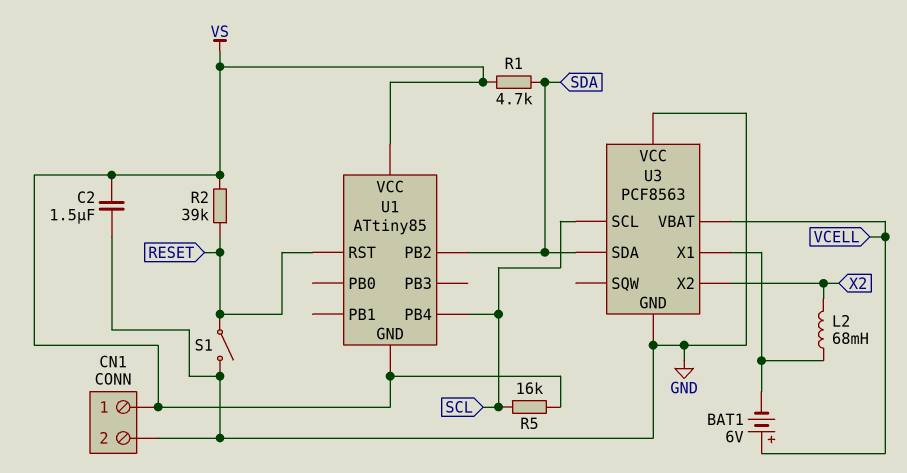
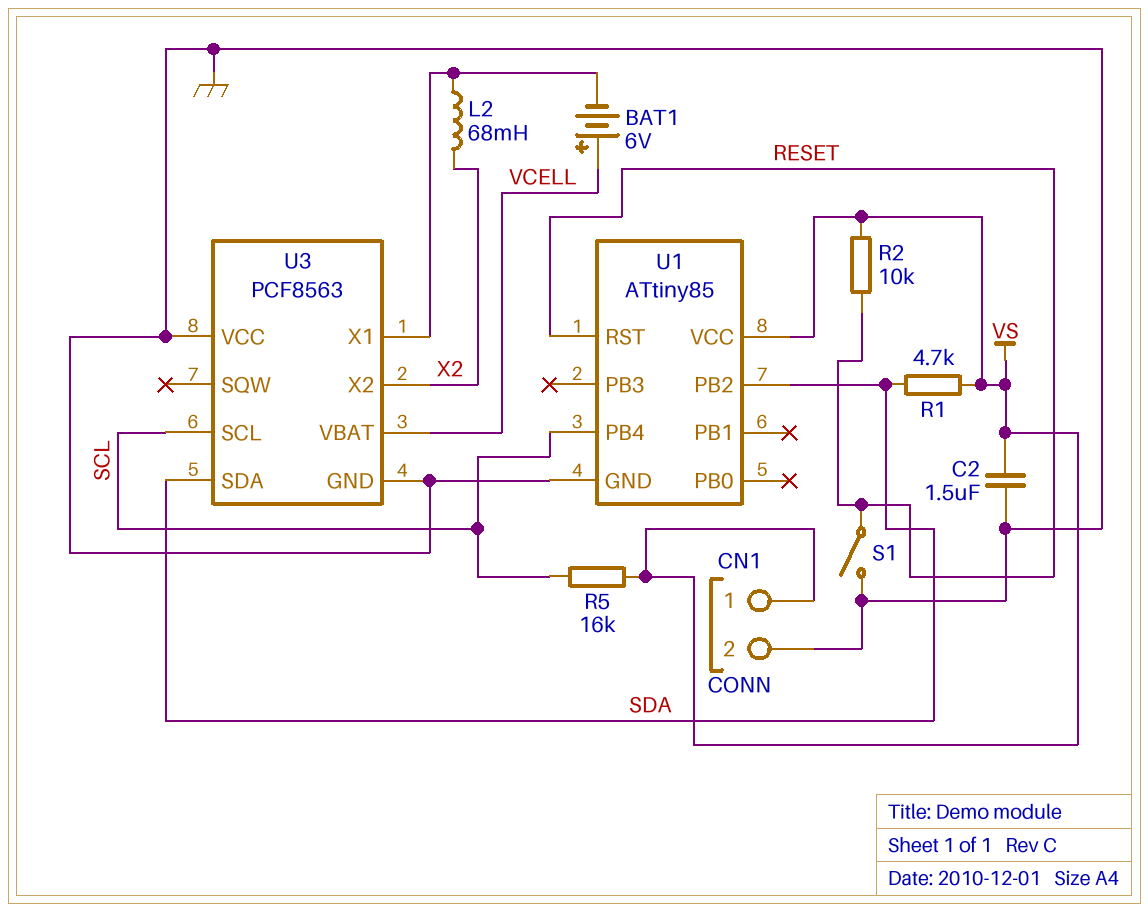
R2: 39k (RESET, VS) -> 10k (RESET, VS)
U1 pin GND: VS -> GND

